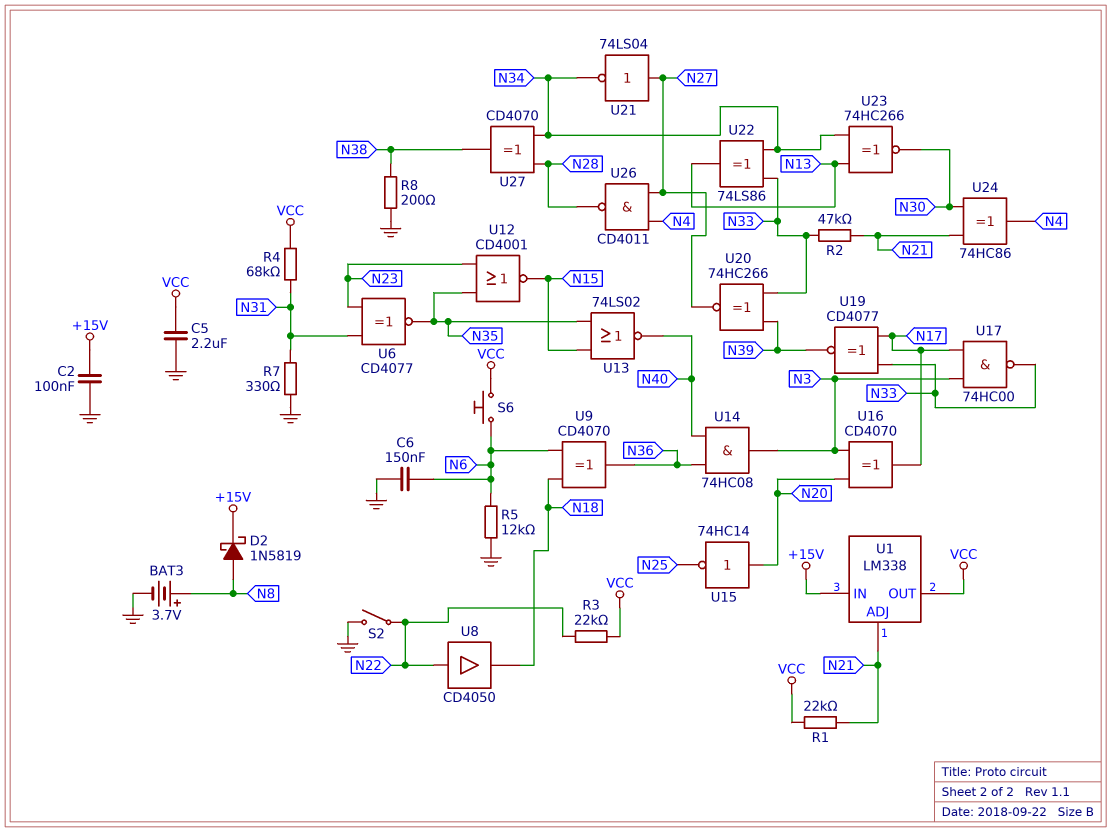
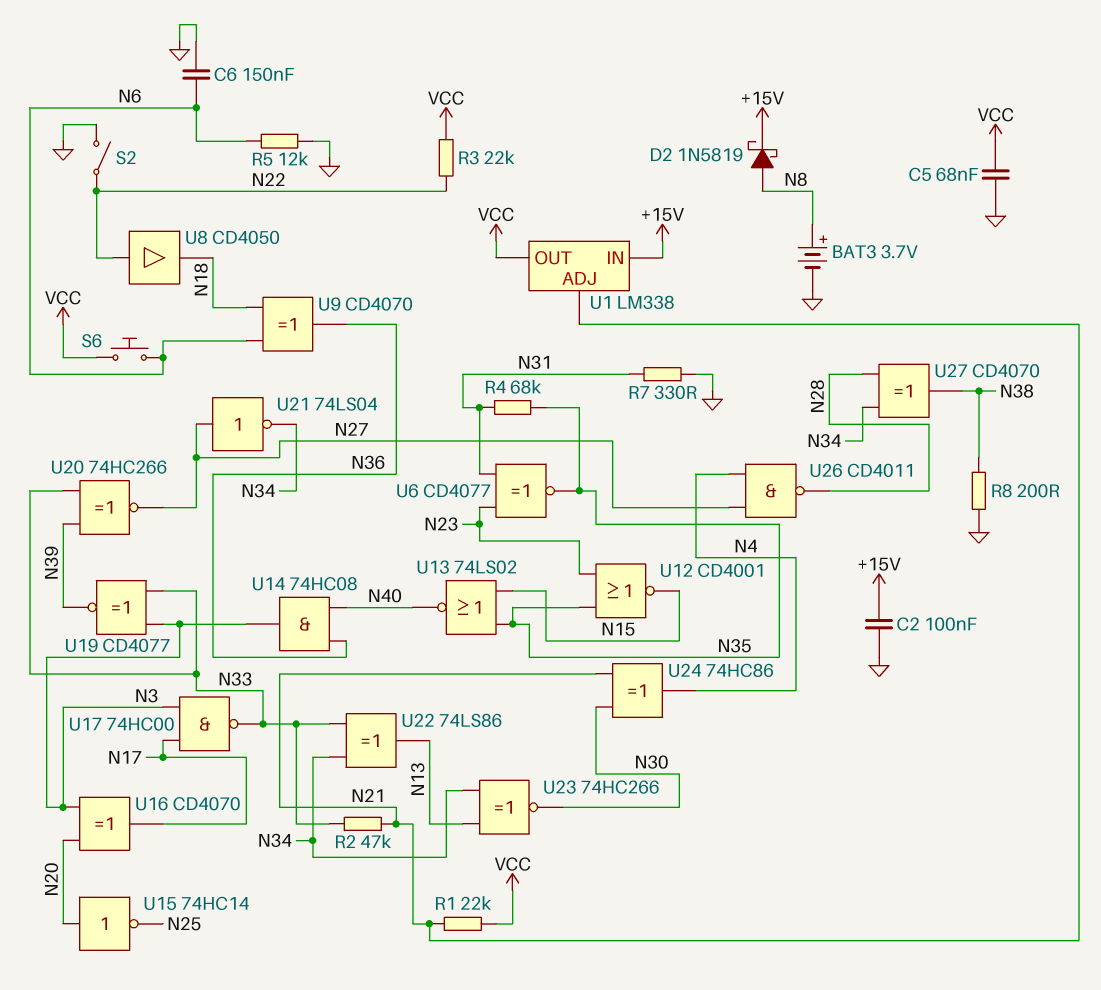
C5: 2.2uF (GND, VCC) -> 68nF (GND, VCC)
R4: 68k (N31, VCC) -> 68k (N31, N35)
U19: XNOR CD4077 (in N17, in N33, out N39) -> XNOR CD4077 (in N3, in N33, out N39)

